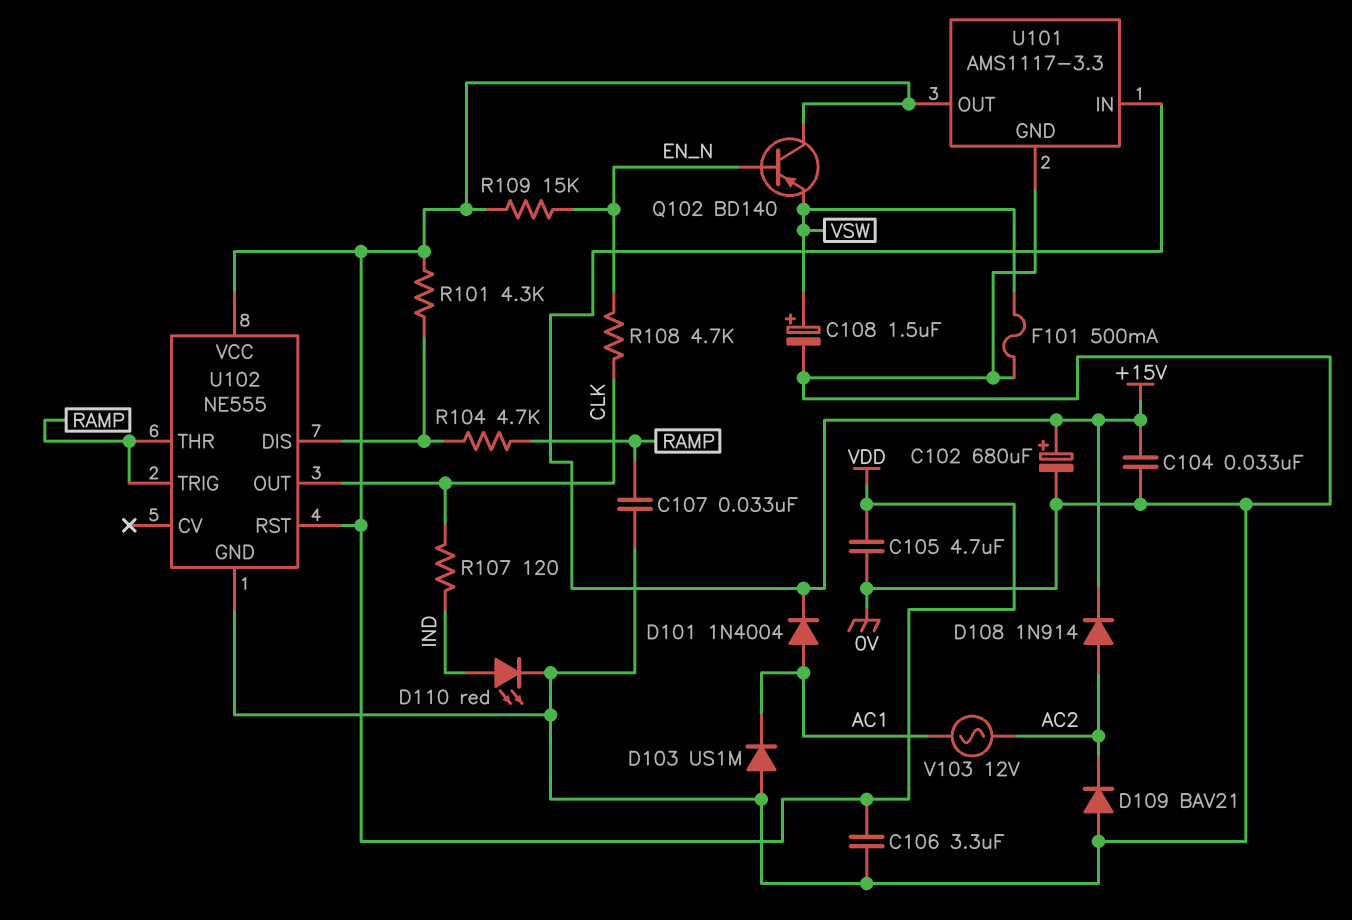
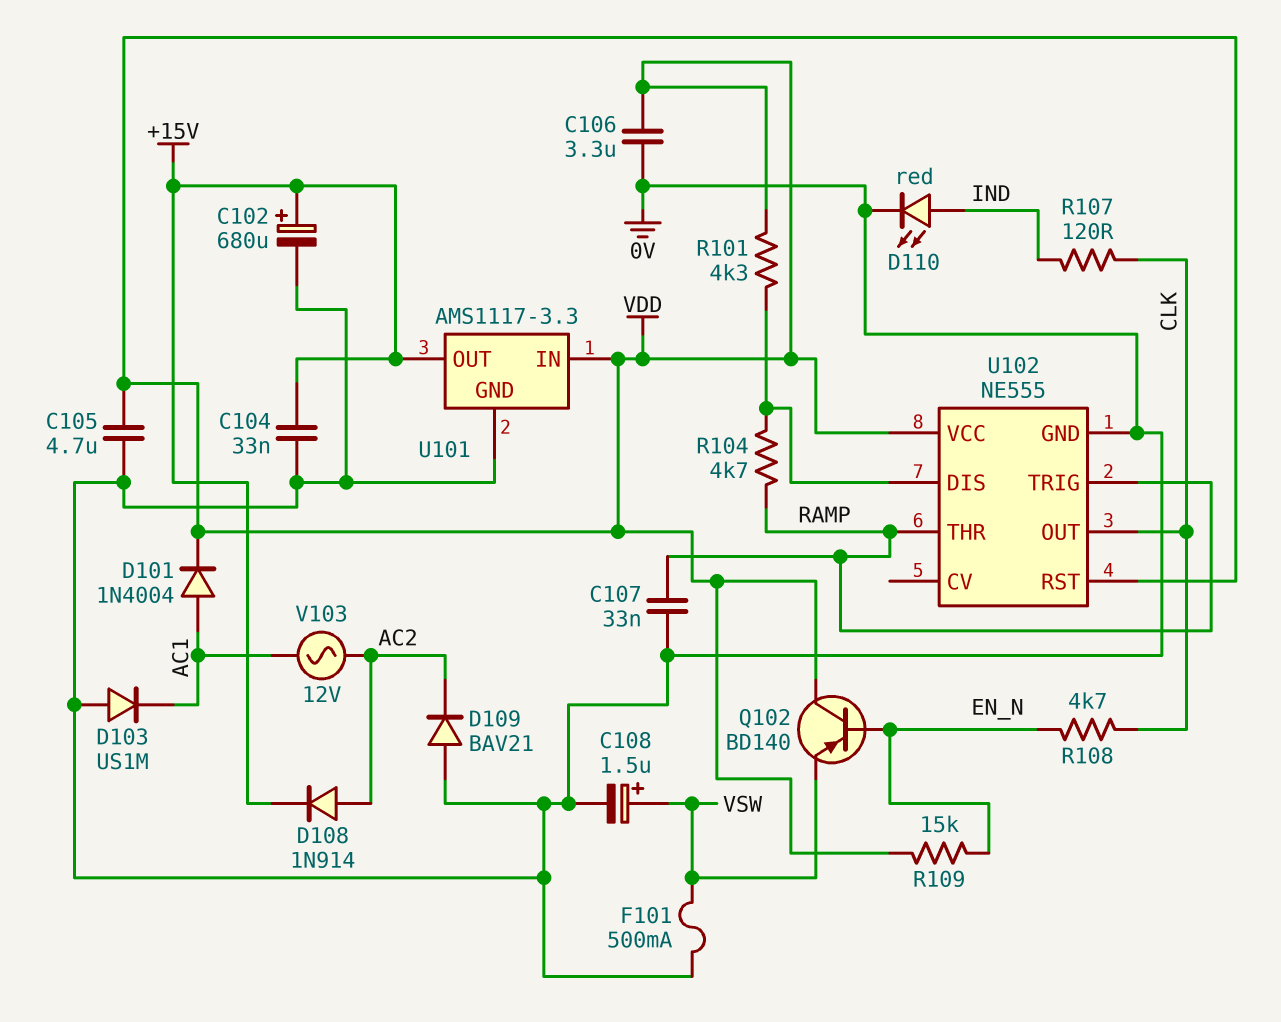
D101: diode 1N4004 (A AC1, K +15V) -> diode 1N4004 (A AC1, K VDD)
U101 pin IN: +15V -> VDD
U101 pin OUT: VDD -> +15V

